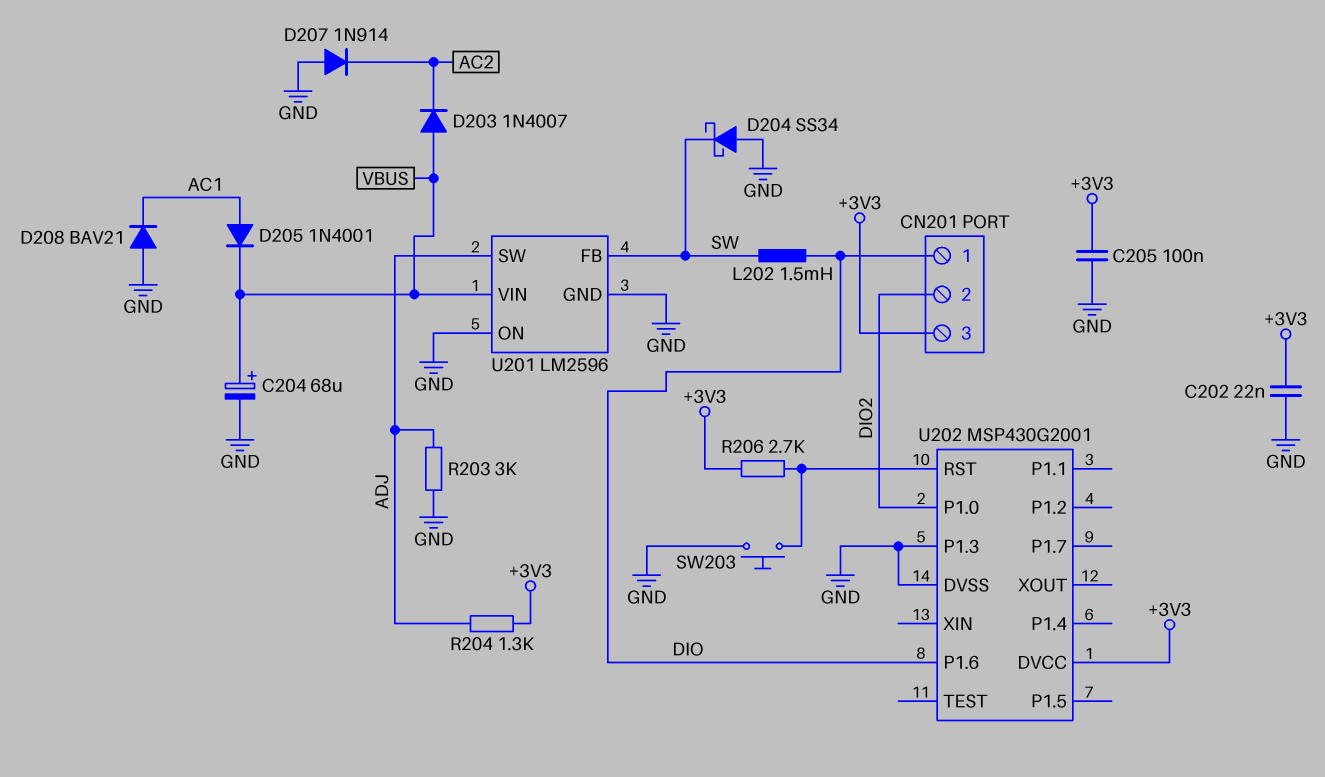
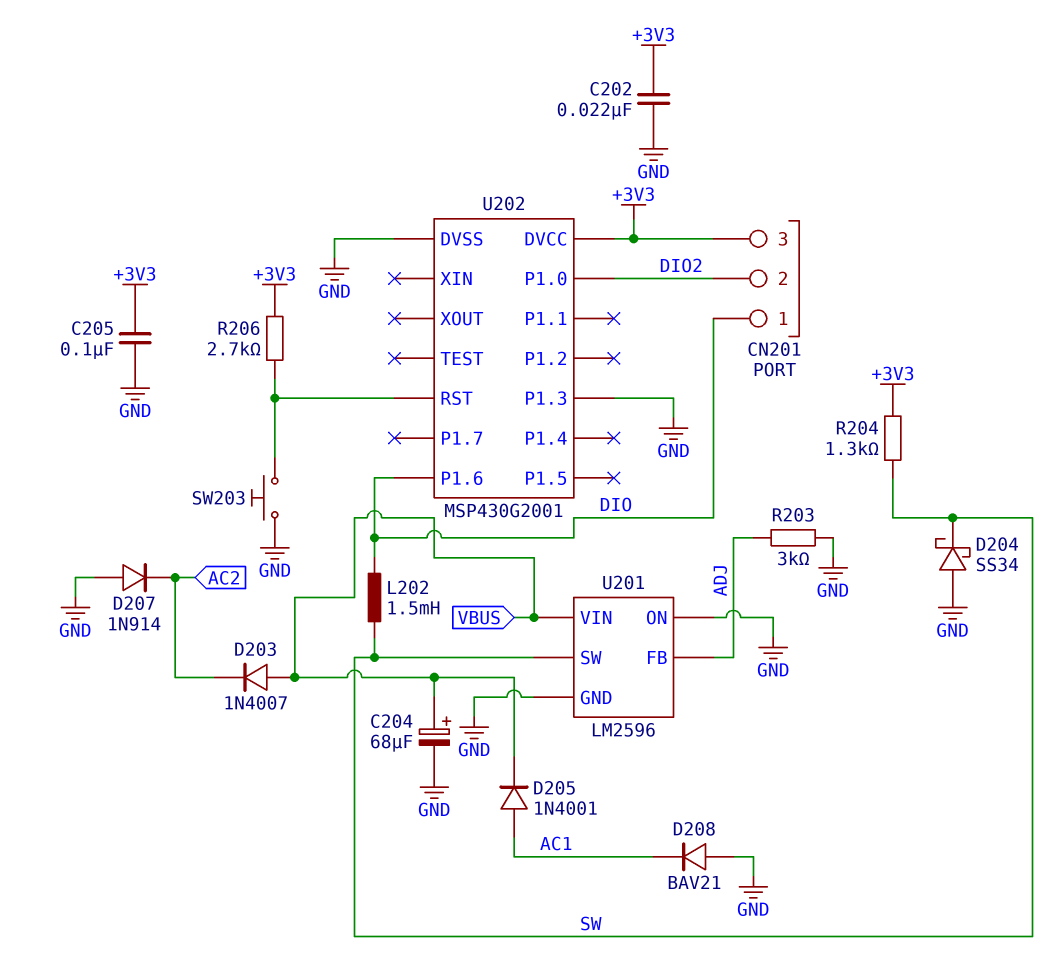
R204: 1.3k (+3V3, ADJ) -> 1.3k (+3V3, SW)
U201 pin FB: SW -> ADJ
U201 pin SW: ADJ -> SW

